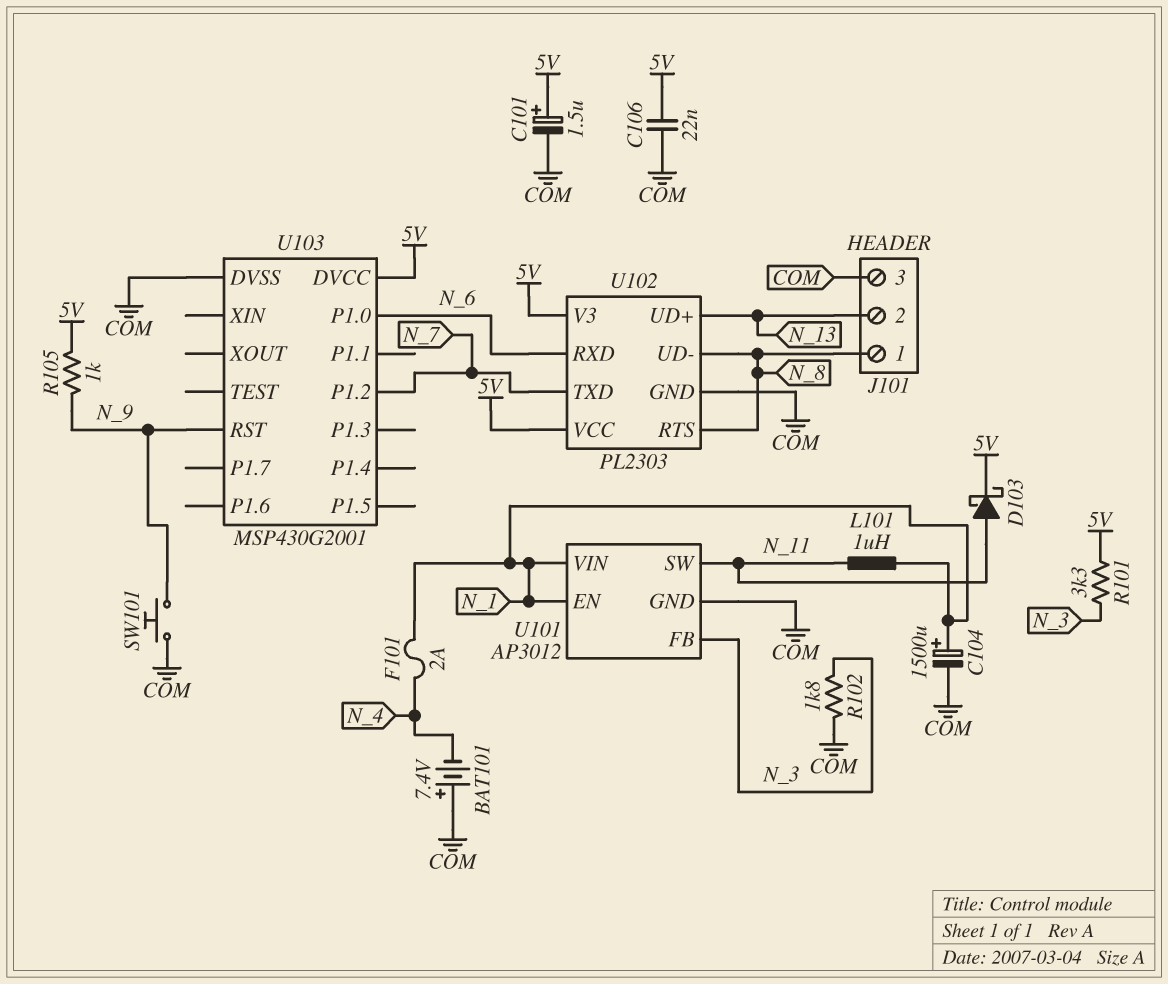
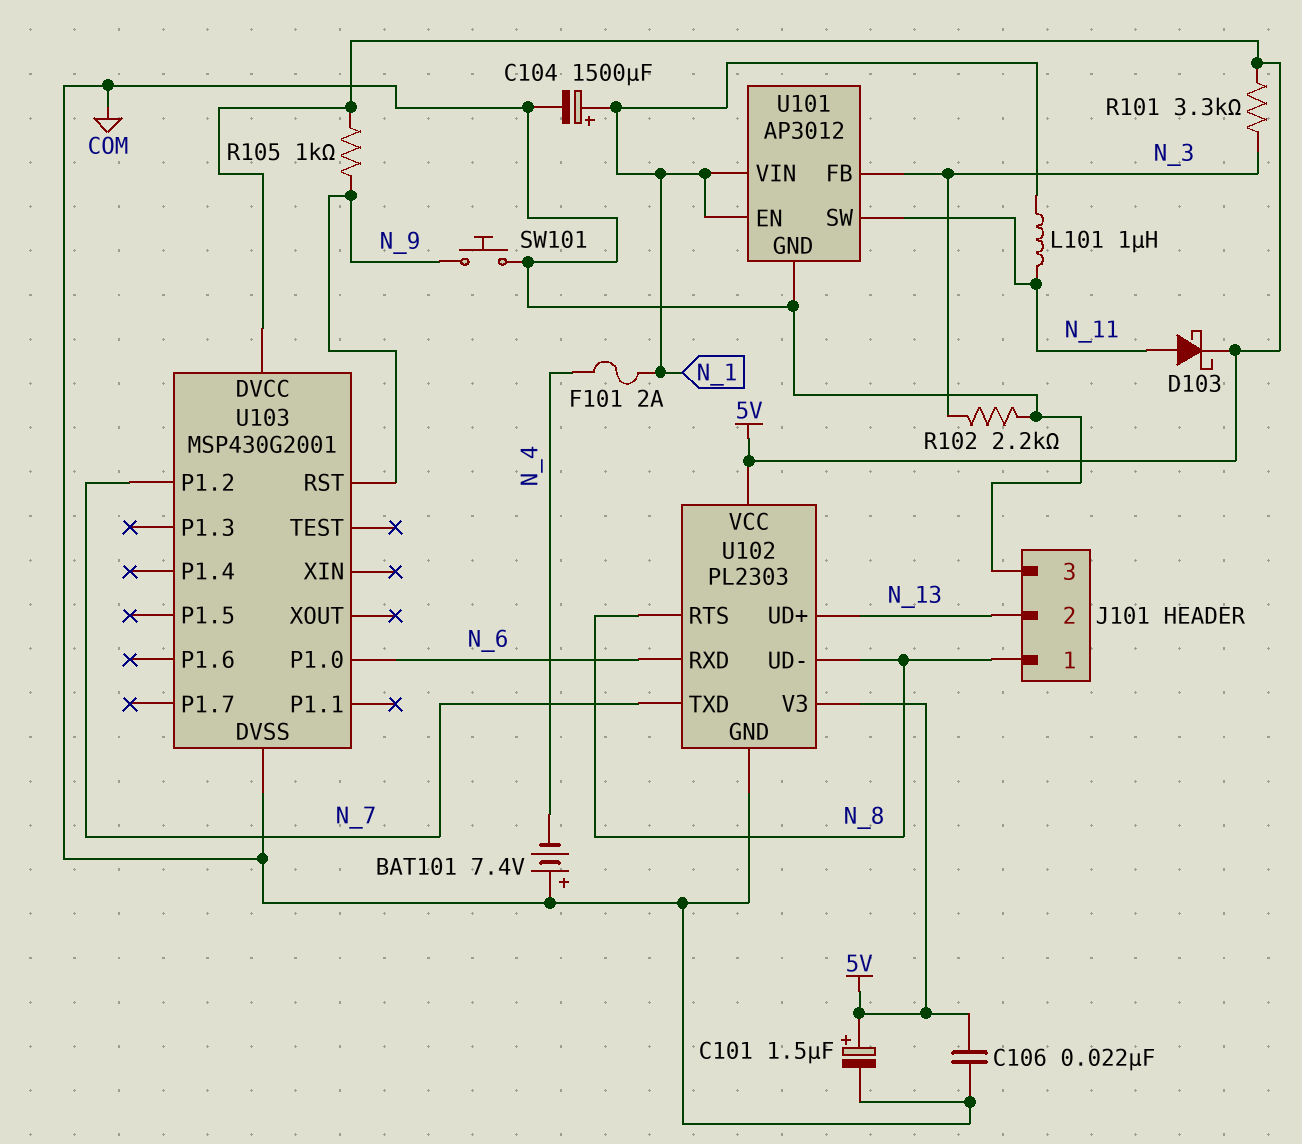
R102: 1.8k (COM, N_3) -> 2.2k (COM, N_3)

